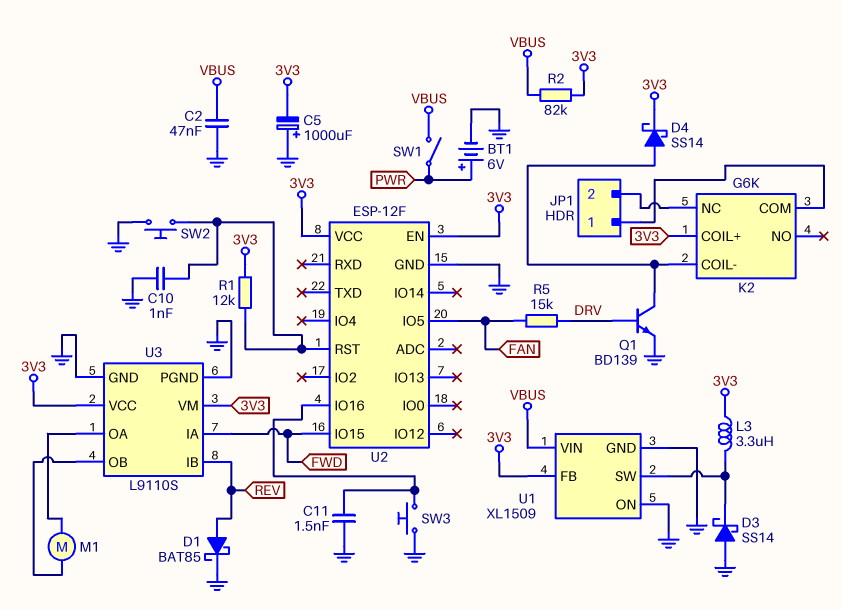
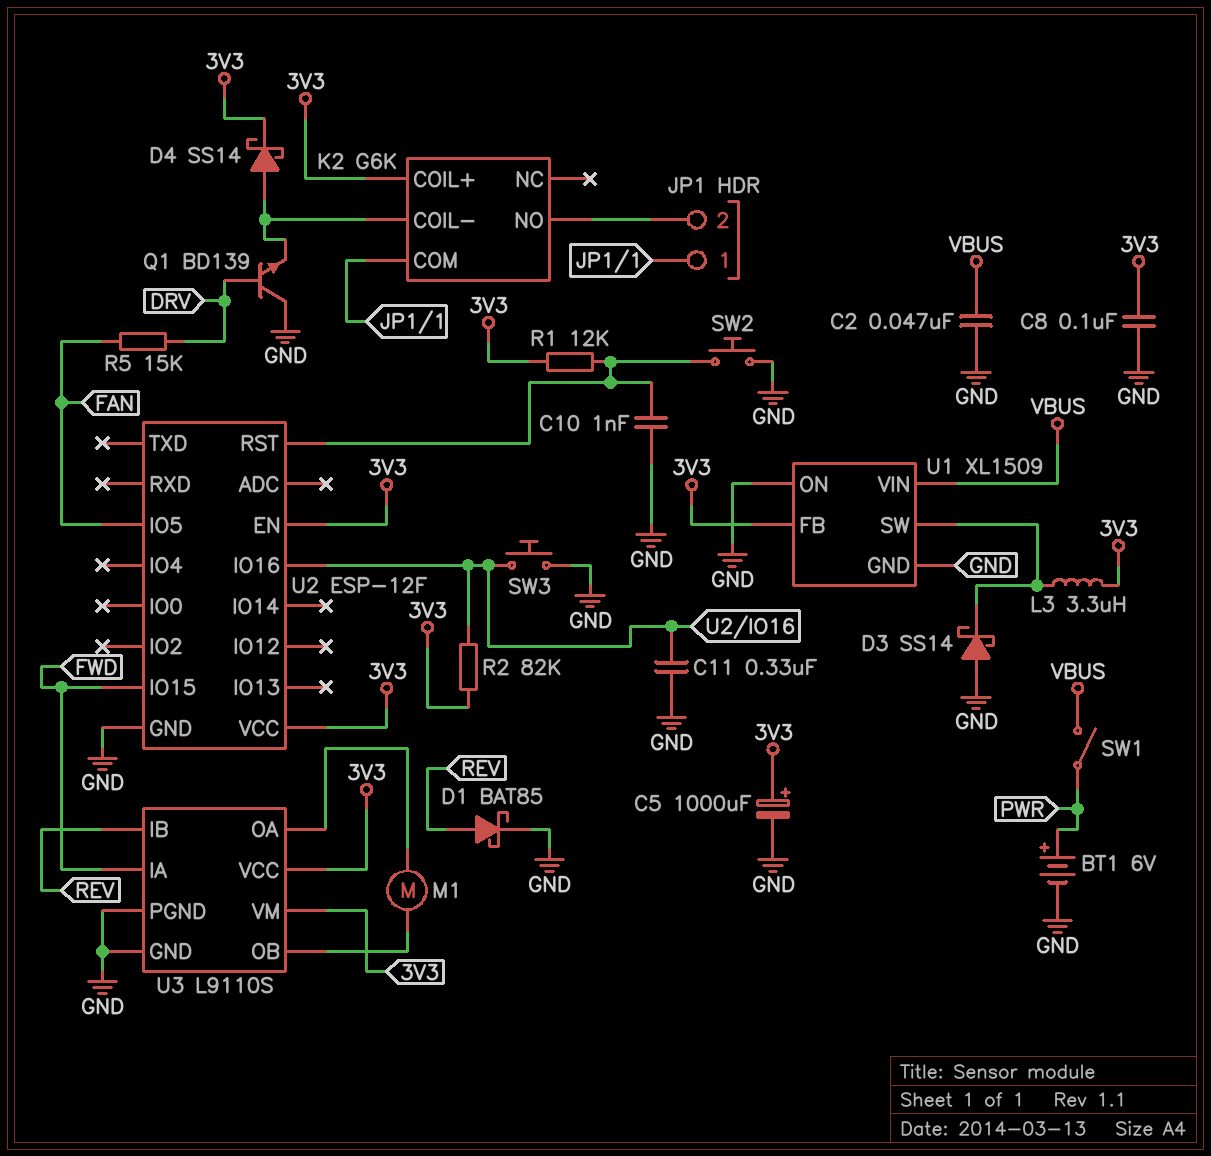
C5: 1000uF (plus GND, minus 3V3) -> 1000uF (plus 3V3, minus GND)
C8: none -> 100nF (3V3, GND)
C11: 1.5nF (GND, U2/IO16) -> 330nF (GND, U2/IO16)
K2 pin NC: JP1/2 -> none
K2 pin NO: none -> JP1/2
Q1: NPN BD139 (B DRV, C K2/COIL-, E GND) -> NPN BD139 (B DRV, C GND, E K2/COIL-)
R2: 82k (3V3, VBUS) -> 82k (3V3, U2/IO16)

